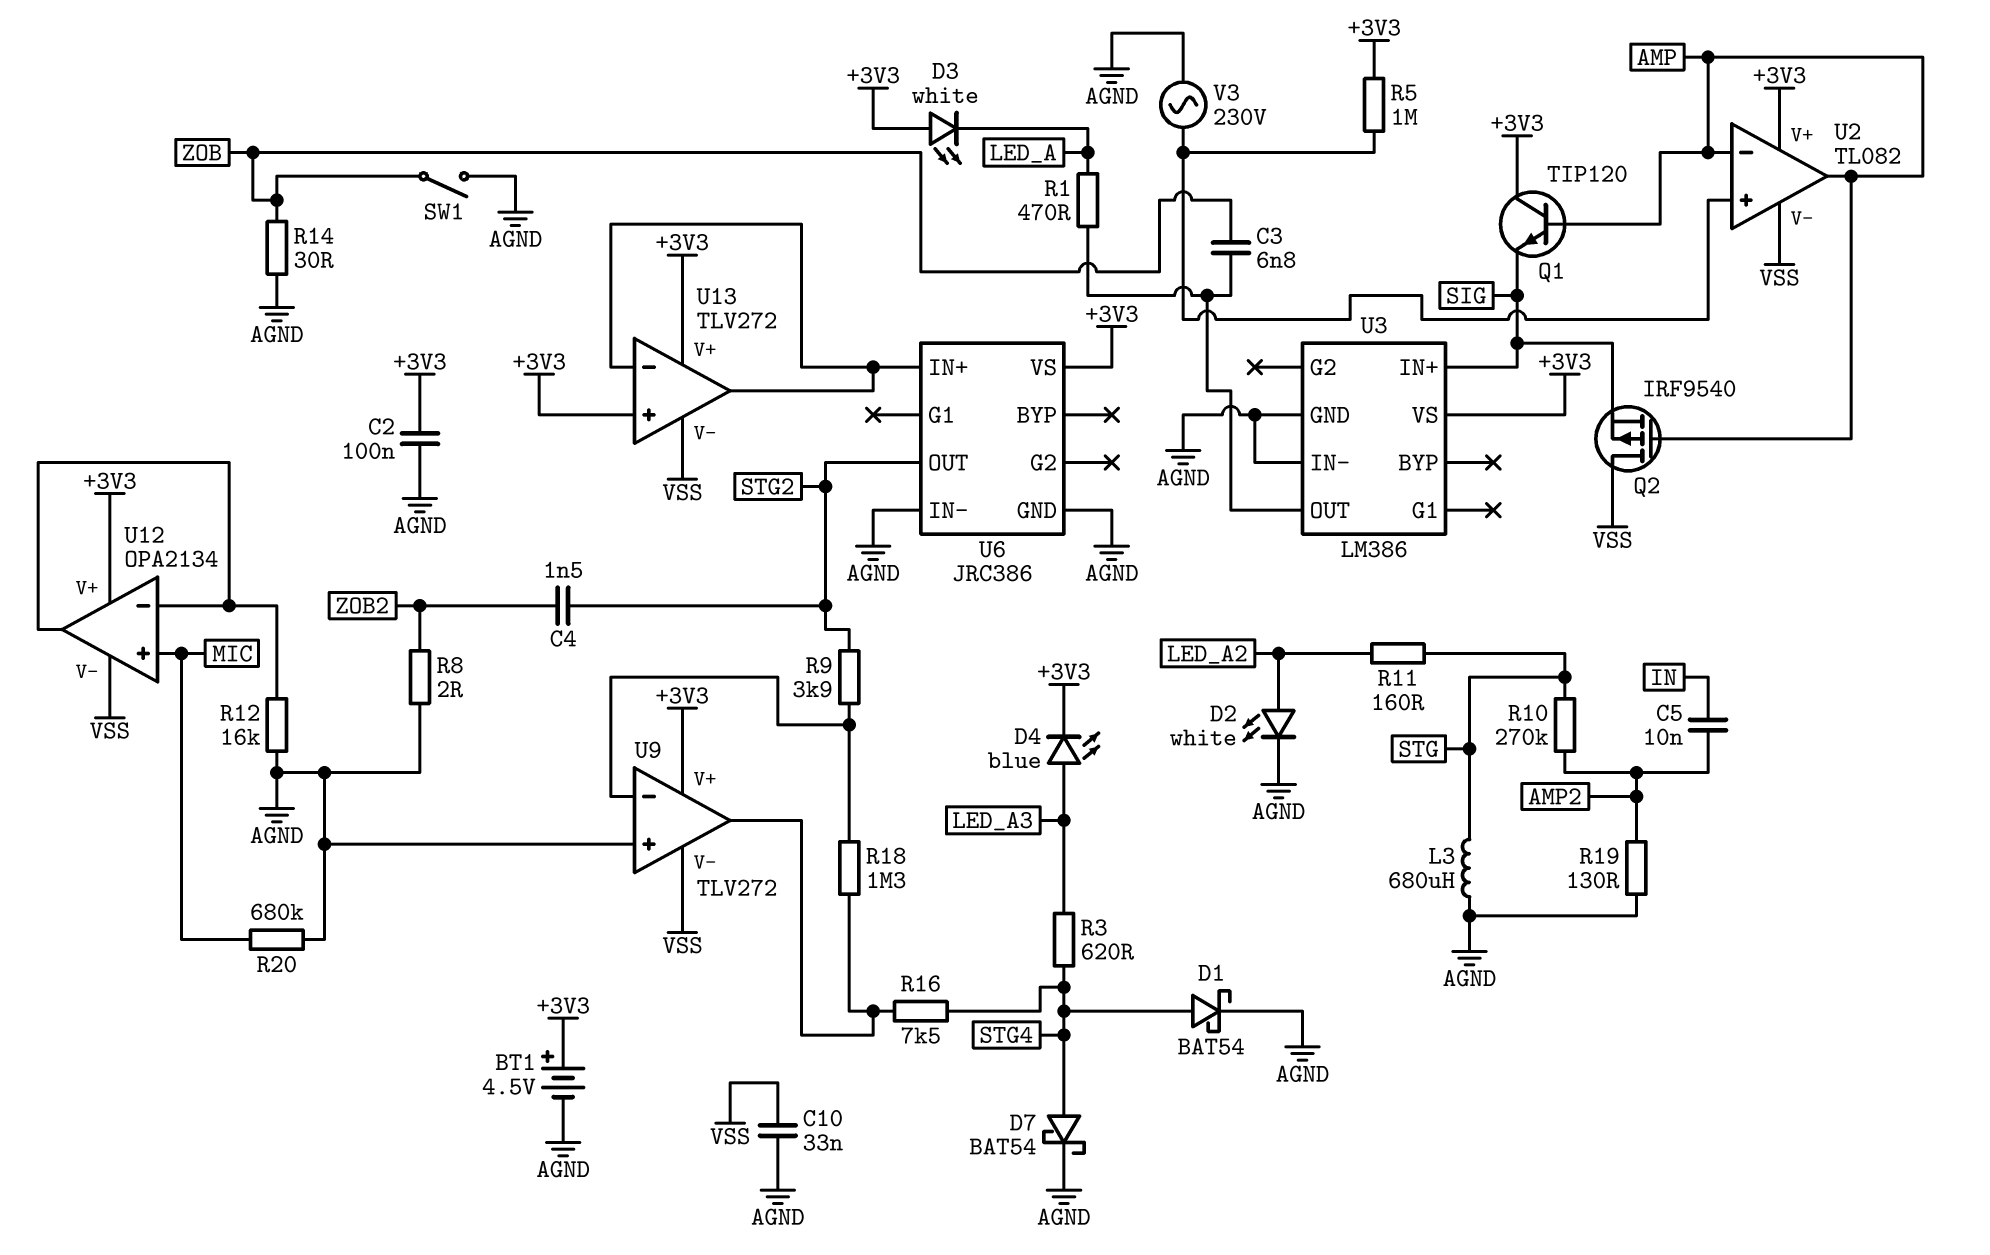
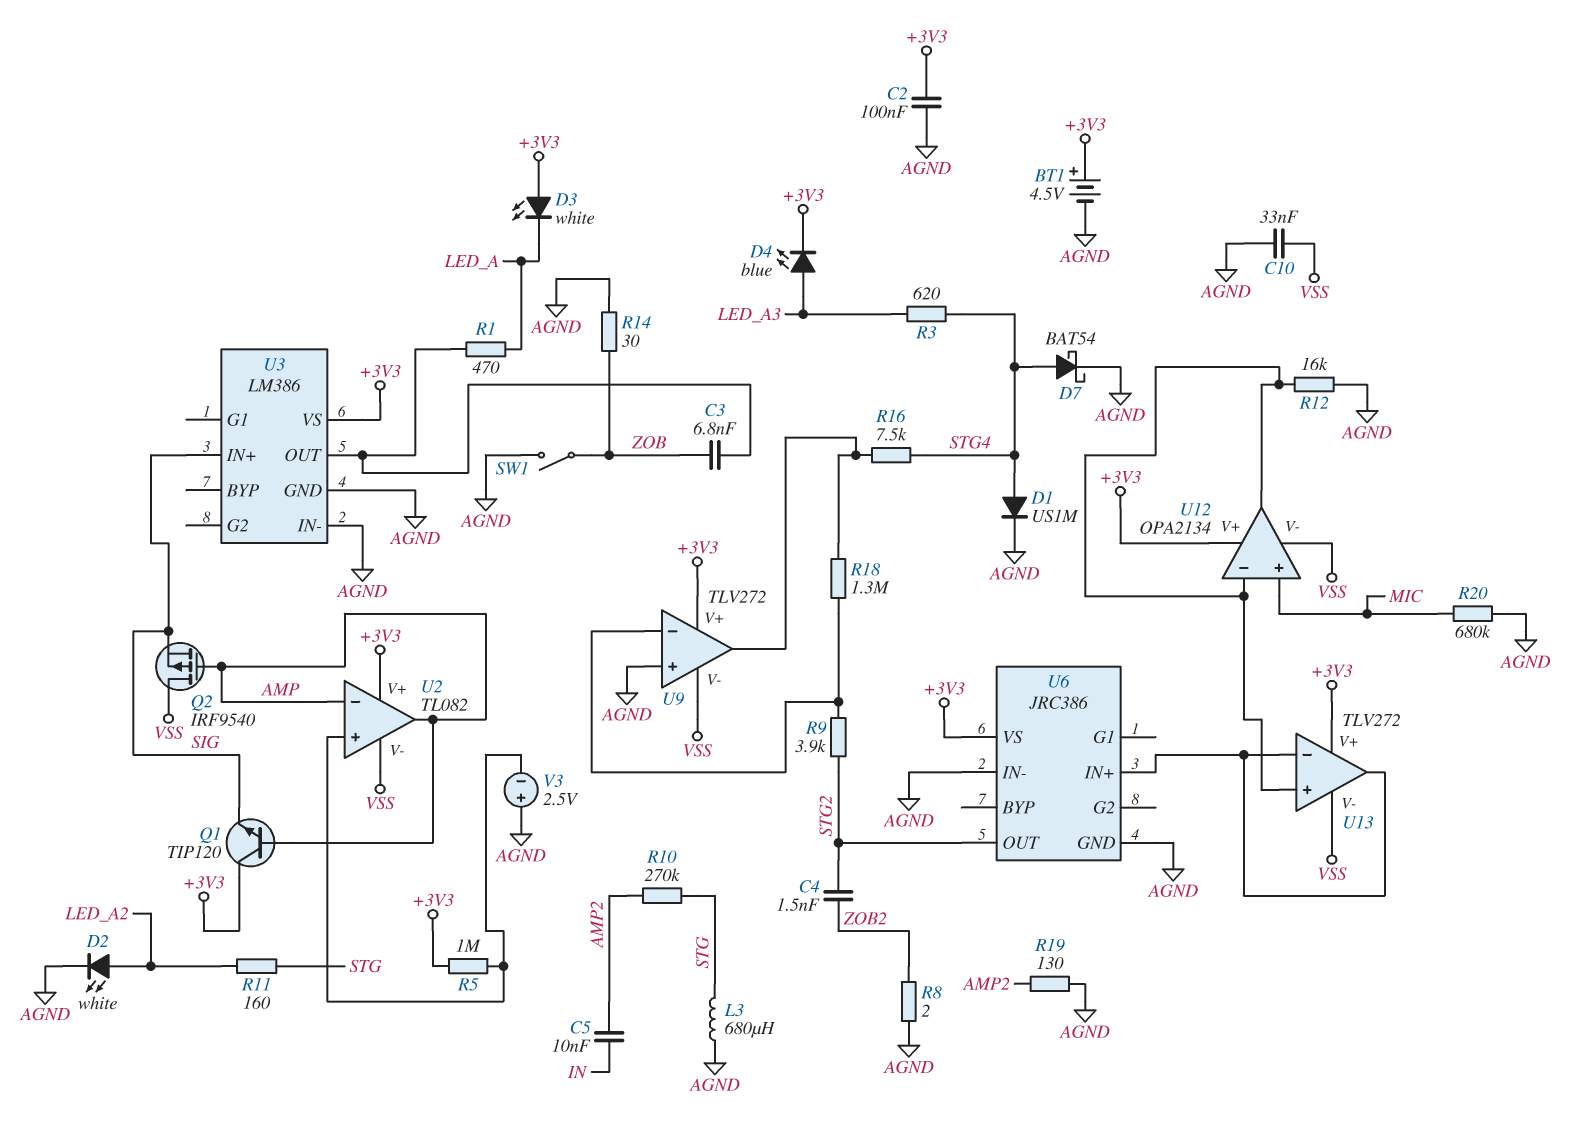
D1: schottky BAT54 (A STG4, K AGND) -> diode US1M (A STG4, K AGND)
U13 pin in+: +3V3 -> U12/in-
V3: AC 230V (AGND, U2/in+) -> 2.5V (plus AGND, minus U2/in+)

